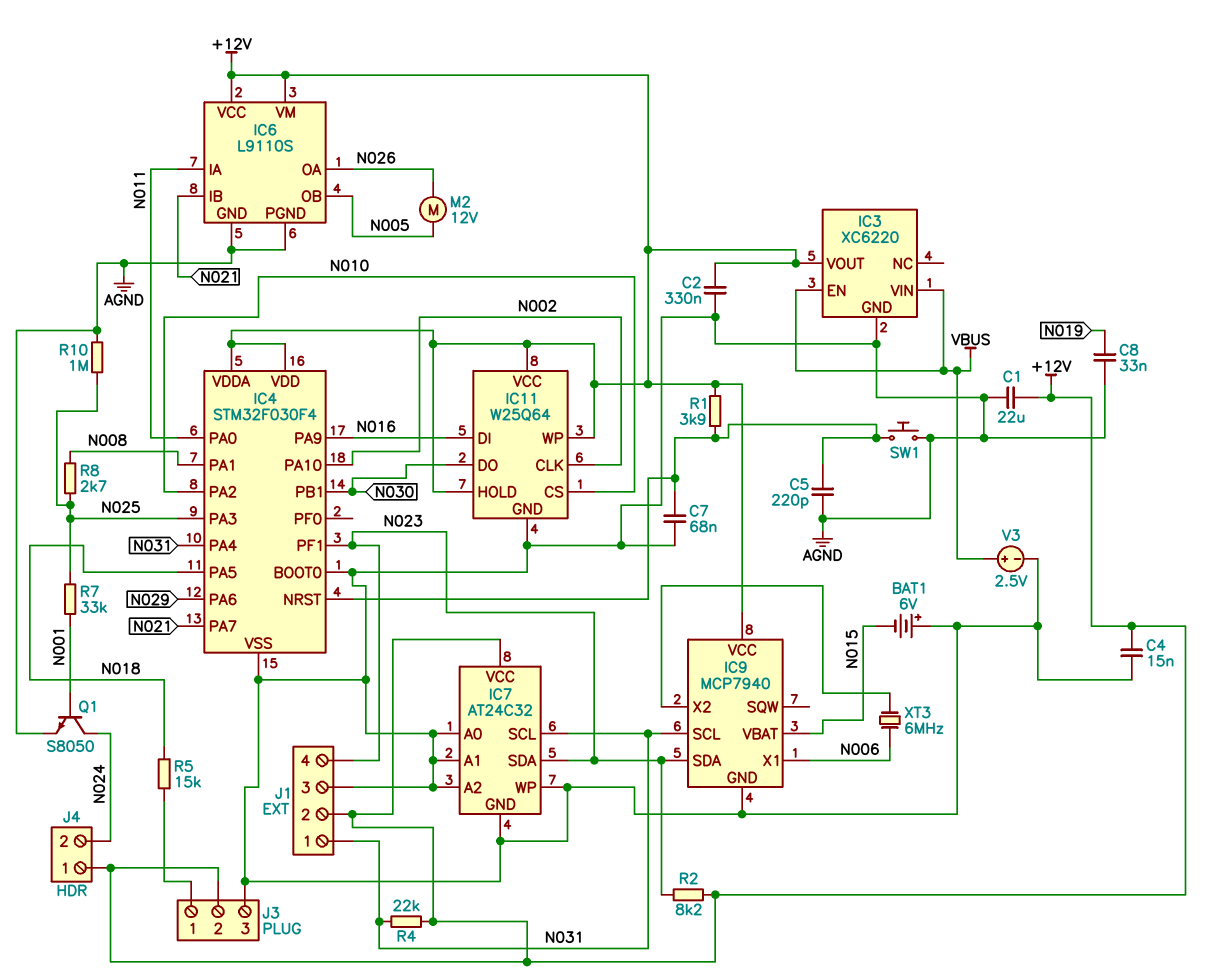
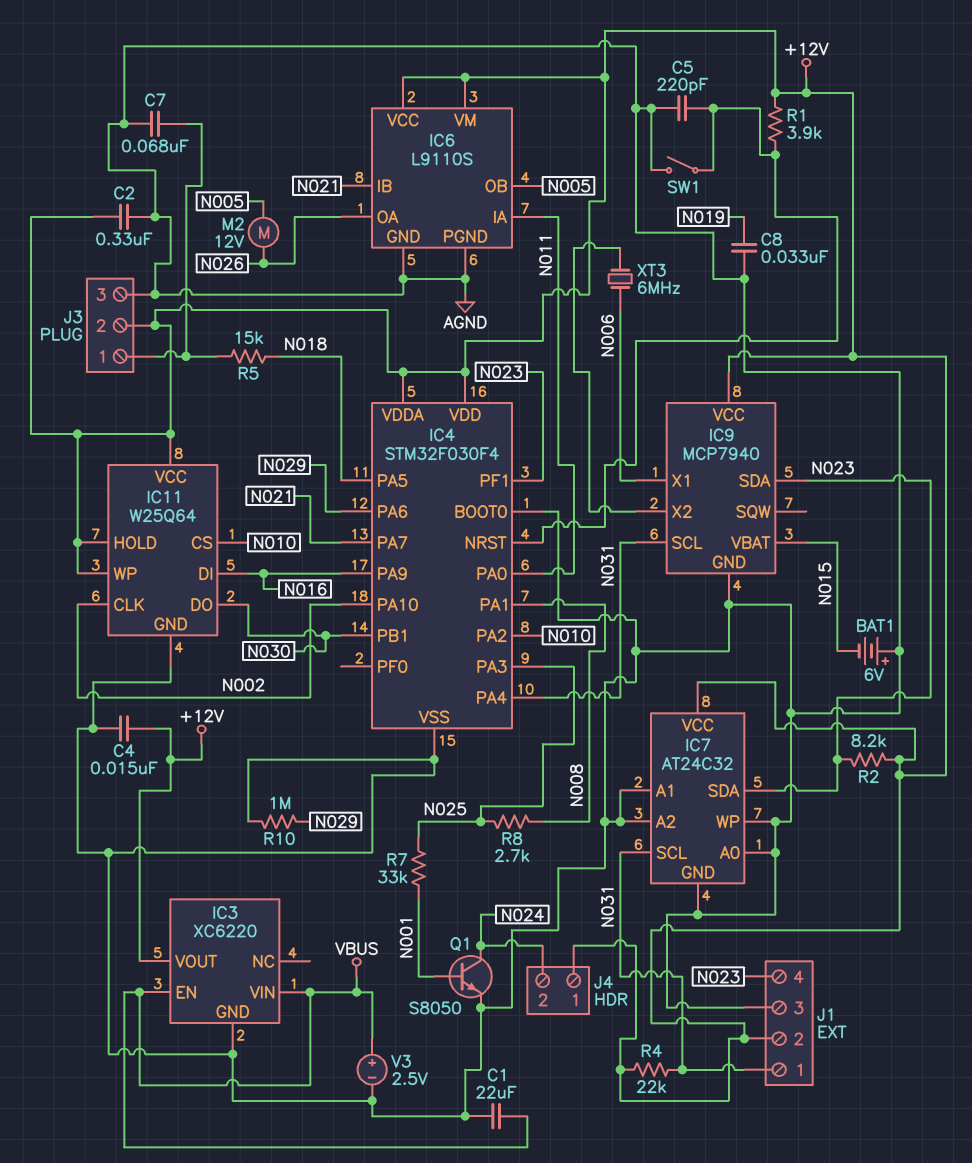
C1: 22uF (+12V, AGND) -> 22uF (AGND, VBUS)
C7: 68nF (AGND, IC4/NRST) -> 68nF (AGND, J3/1)
R10: 1M (AGND, N025) -> 1M (AGND, N029)
SW1: button (AGND, IC4/NRST) -> switch (AGND, IC4/NRST)

